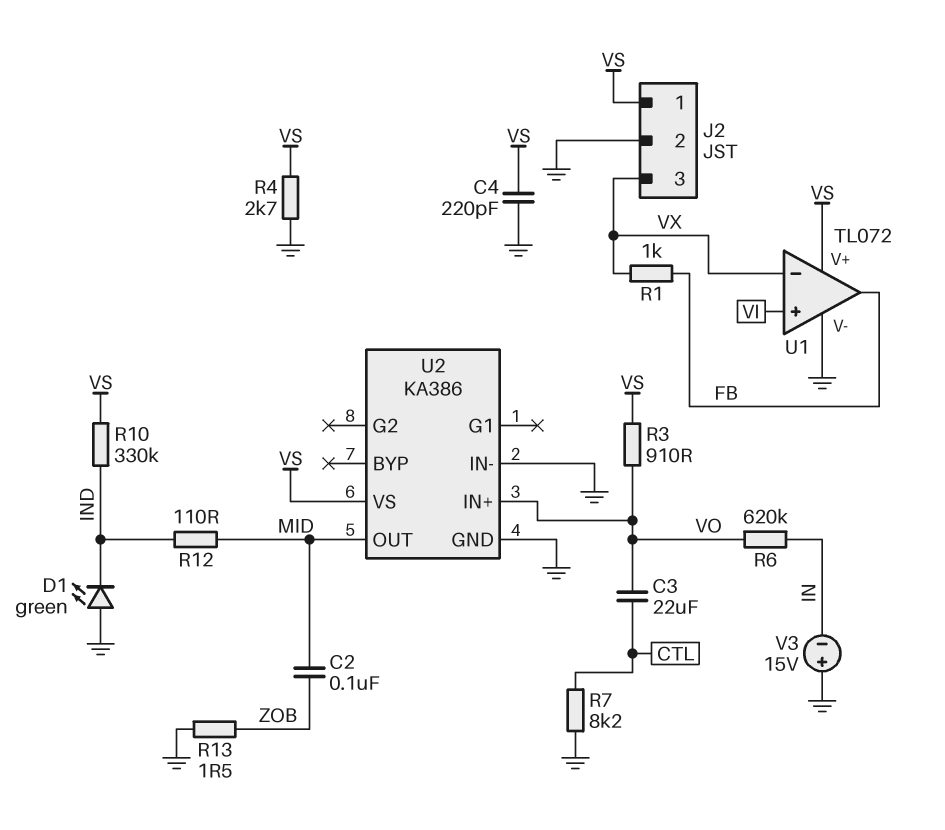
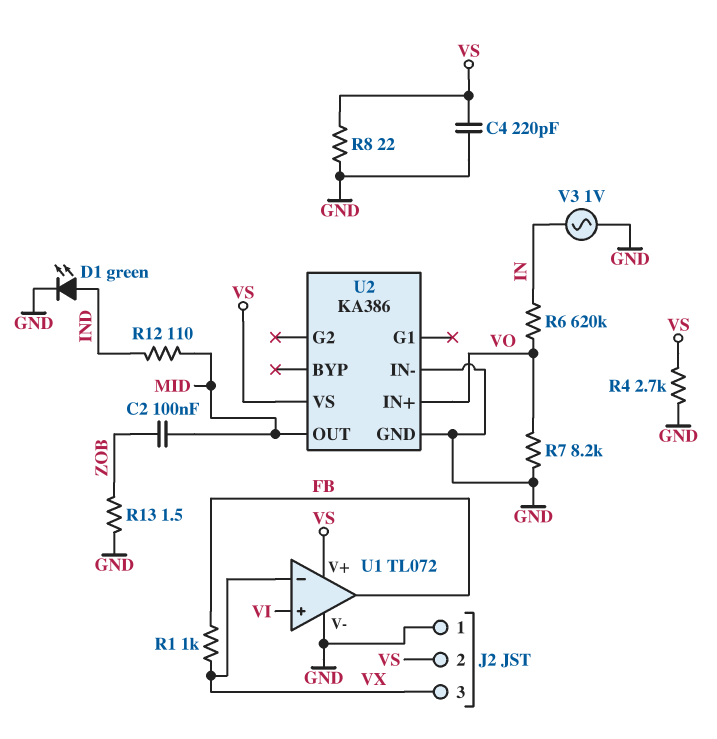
C3: 22uF (CTL, VO) -> none
D1: LED green (A GND, K IND) -> LED green (A IND, K GND)
J2 pin 1: VS -> GND
J2 pin 2: GND -> VS
R3: 910 (VO, VS) -> none
R7: 8.2k (CTL, GND) -> 8.2k (GND, VO)
R8: none -> 22 (GND, VS)
R10: 330k (IND, VS) -> none
V3: 15V (plus GND, minus IN) -> AC 1V (GND, IN)

